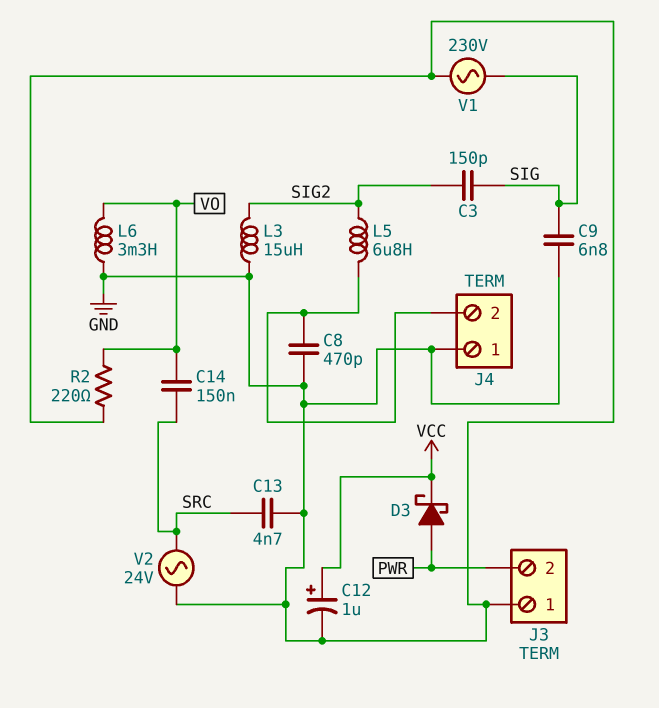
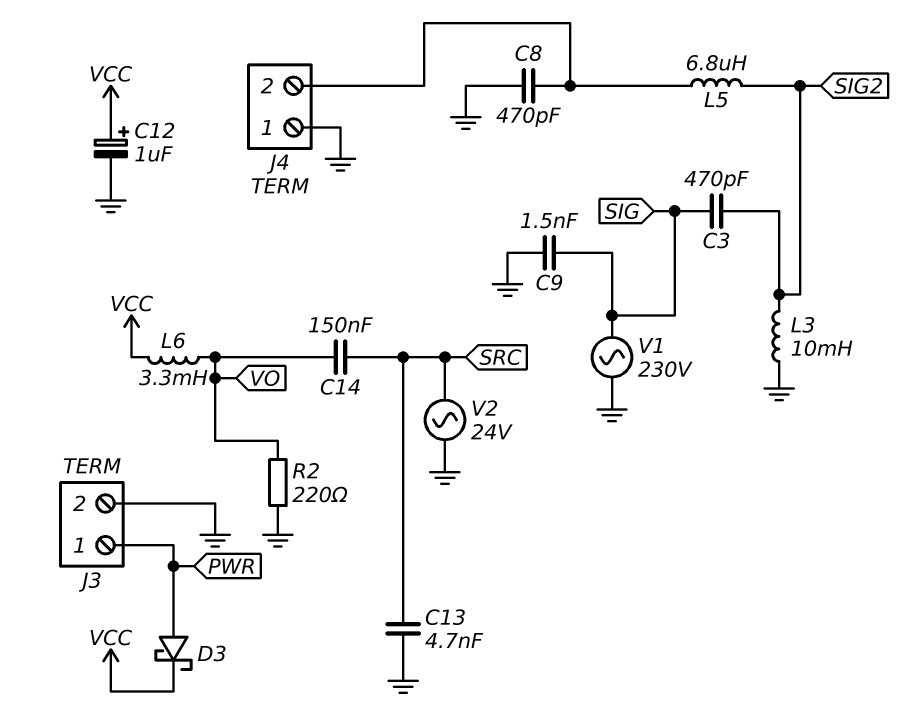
C3: 150pF (SIG, SIG2) -> 470pF (SIG, SIG2)
C9: 6.8nF (GND, SIG) -> 1.5nF (GND, SIG)
J3 pin 1: GND -> PWR
J3 pin 2: PWR -> GND
L3: 15uH (GND, SIG2) -> 10mH (GND, SIG2)
L6: 3.3mH (GND, VO) -> 3.3mH (VCC, VO)

